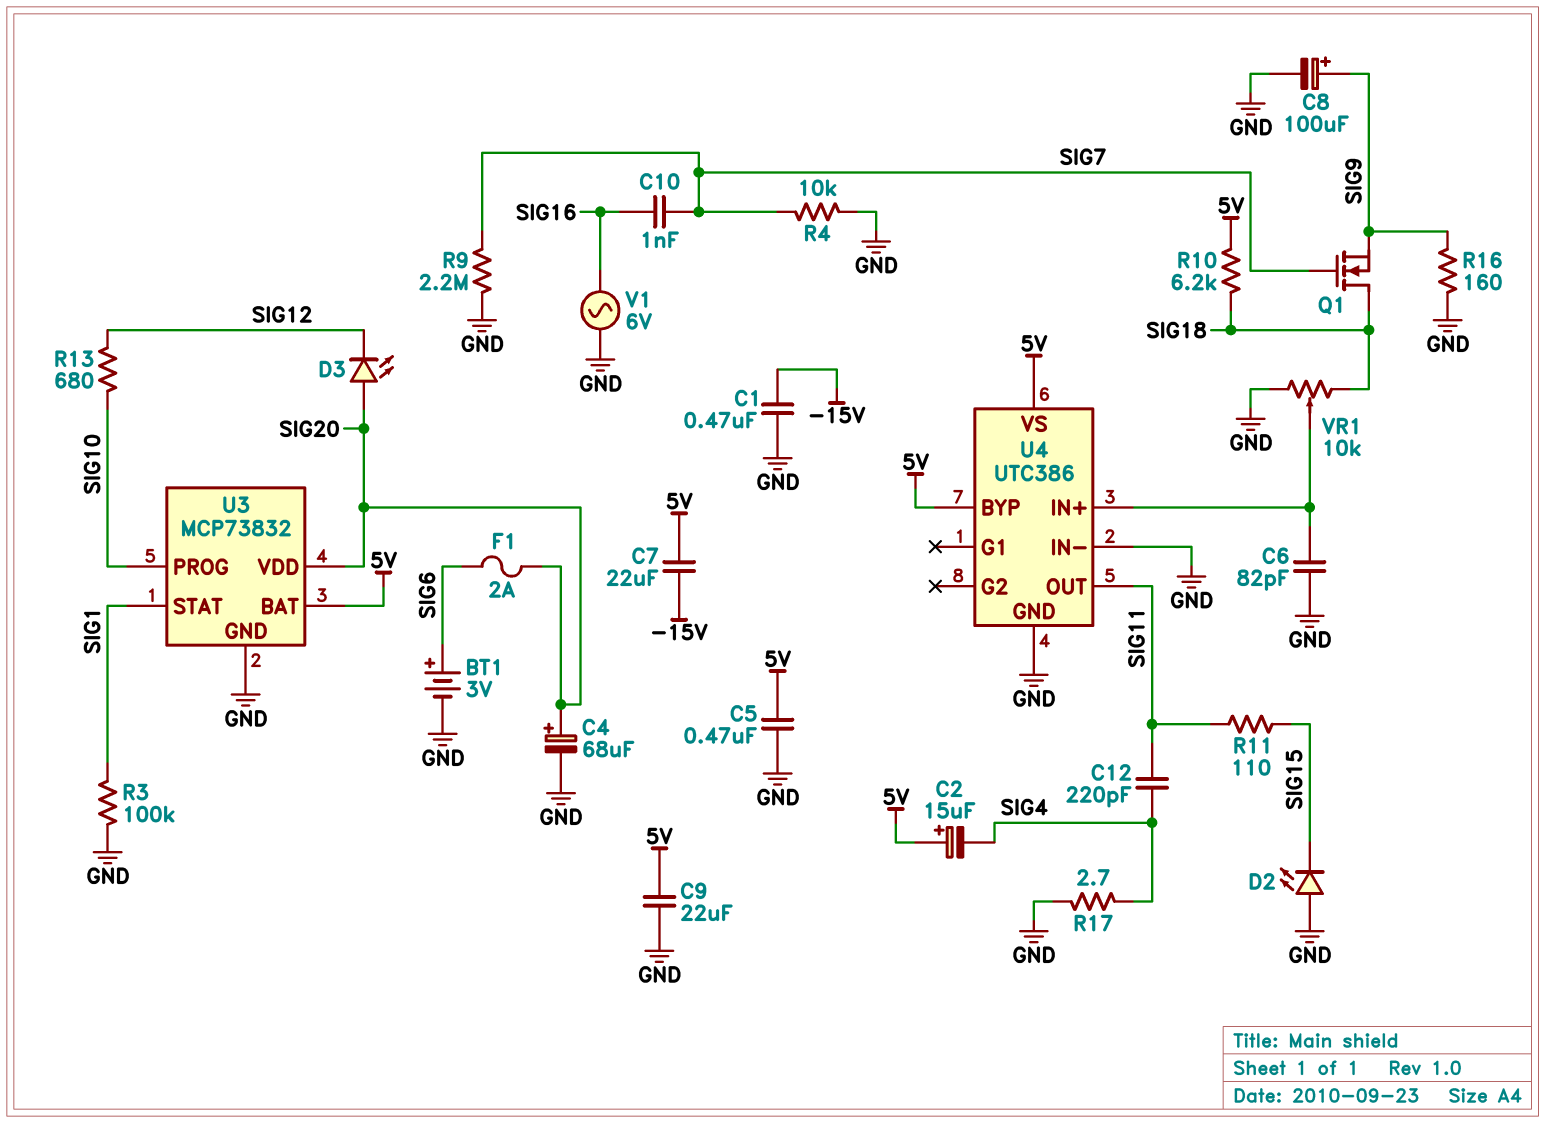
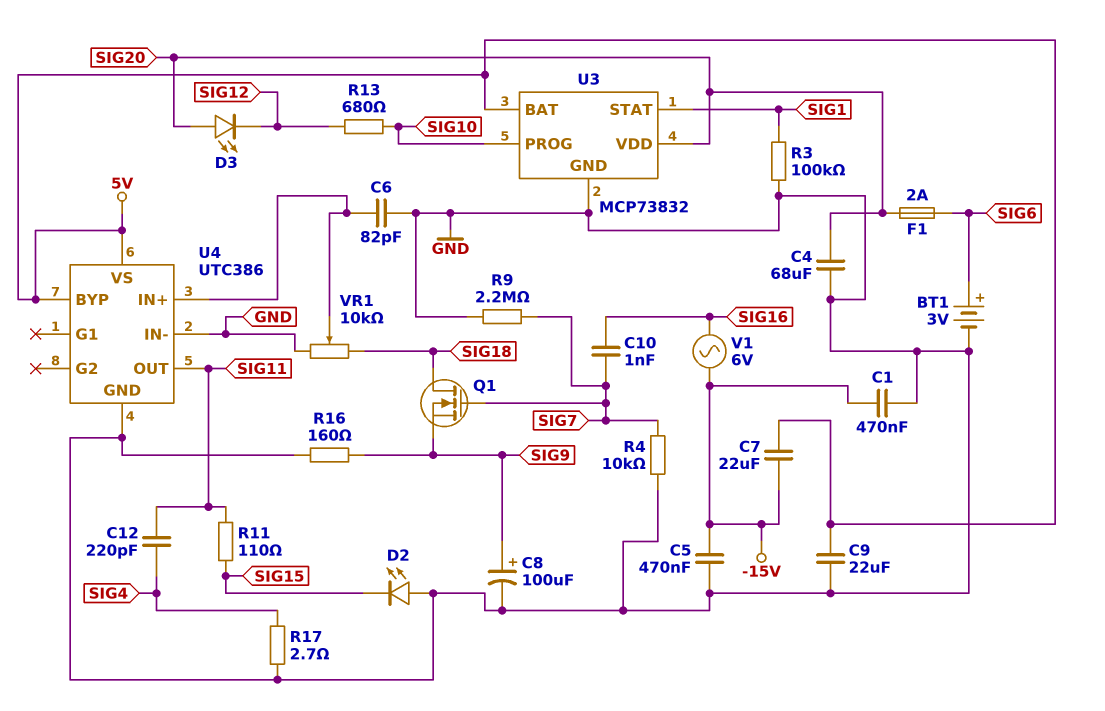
C2: 15uF (plus 5V, minus SIG4) -> none
C4: 68uF (plus SIG20, minus GND) -> 68uF (GND, SIG20)
C5: 470nF (5V, GND) -> 470nF (-15V, GND)
R10: 6.2k (5V, SIG18) -> none
V1: AC 6V (GND, SIG16) -> AC 6V (-15V, SIG16)

